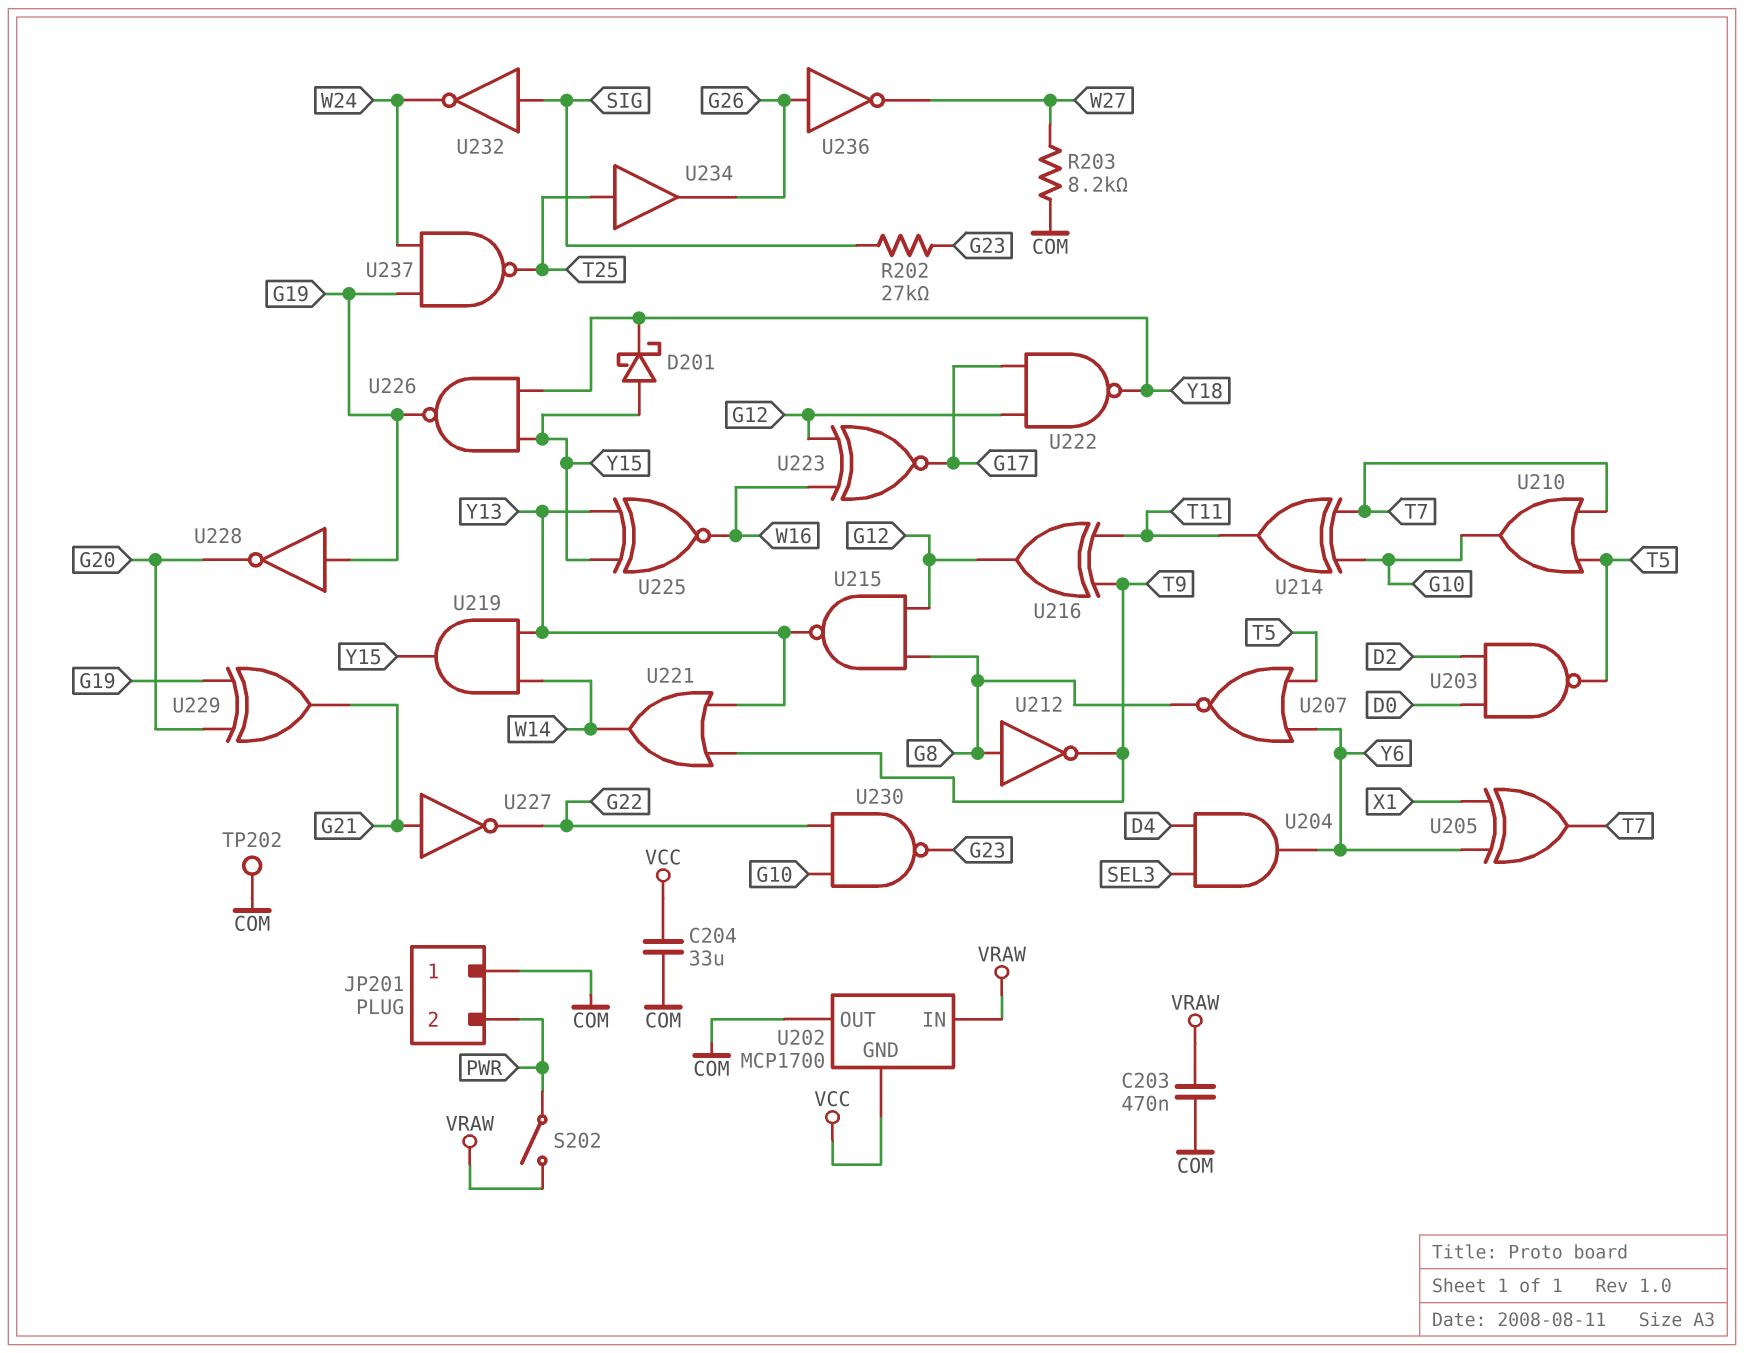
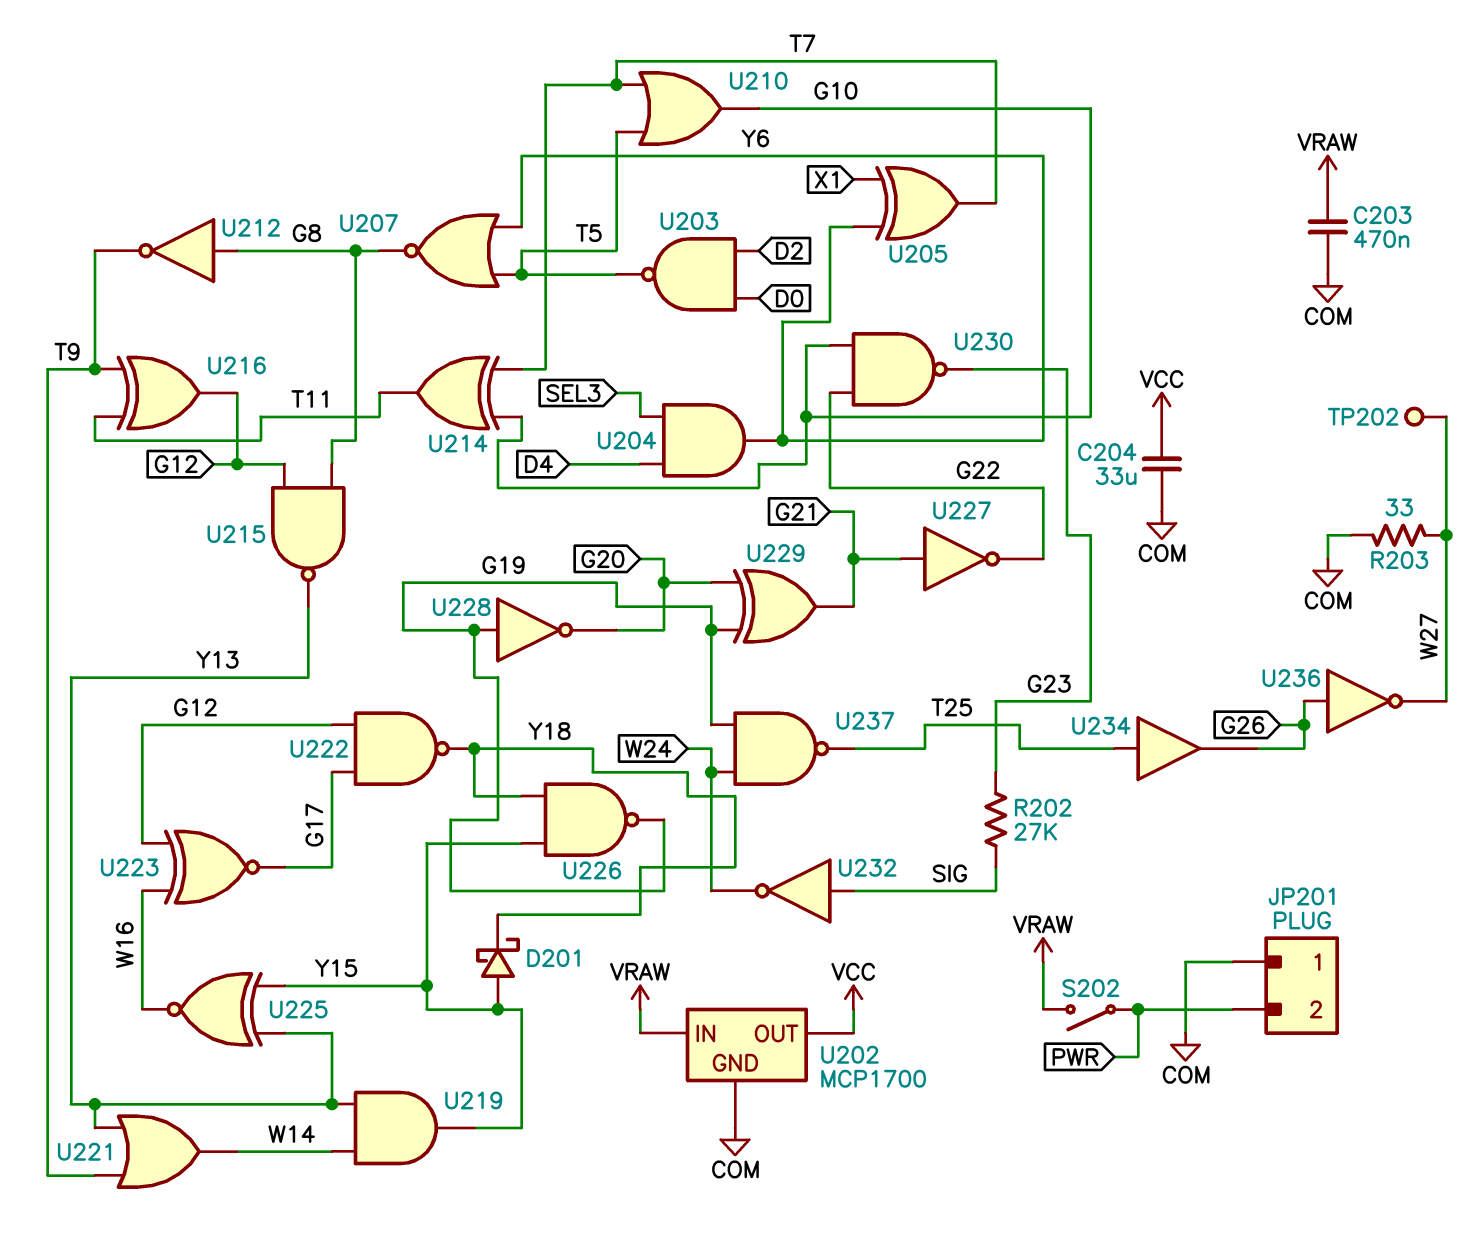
R203: 8.2k (COM, W27) -> 33 (COM, W27)
TP202: test point (COM) -> test point (W27)
U202 pin GND: VCC -> COM
U202 pin OUT: COM -> VCC

